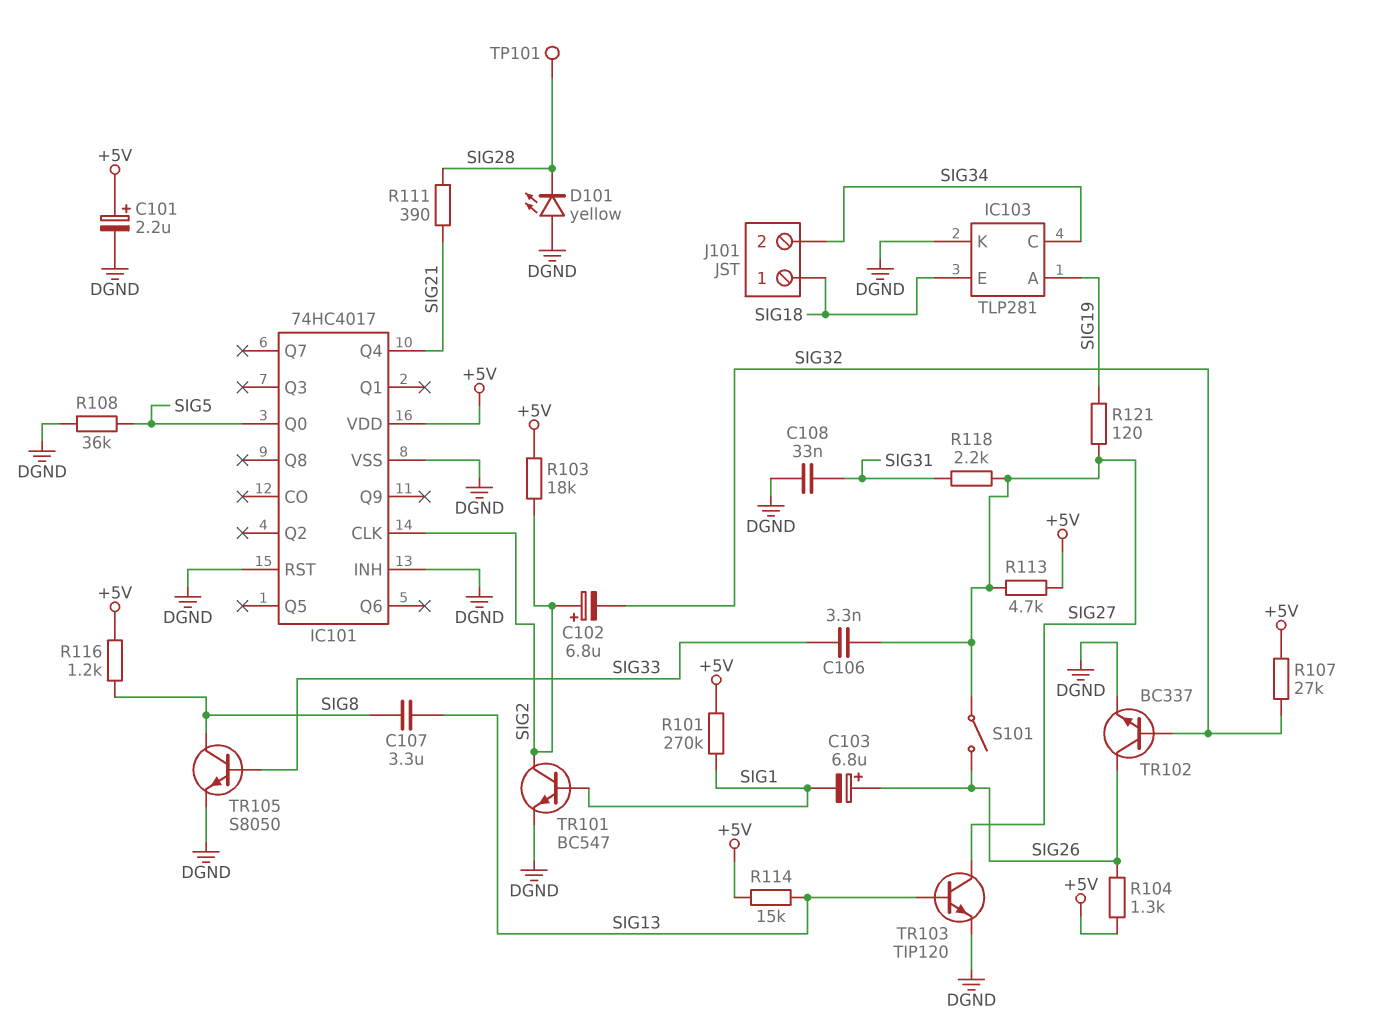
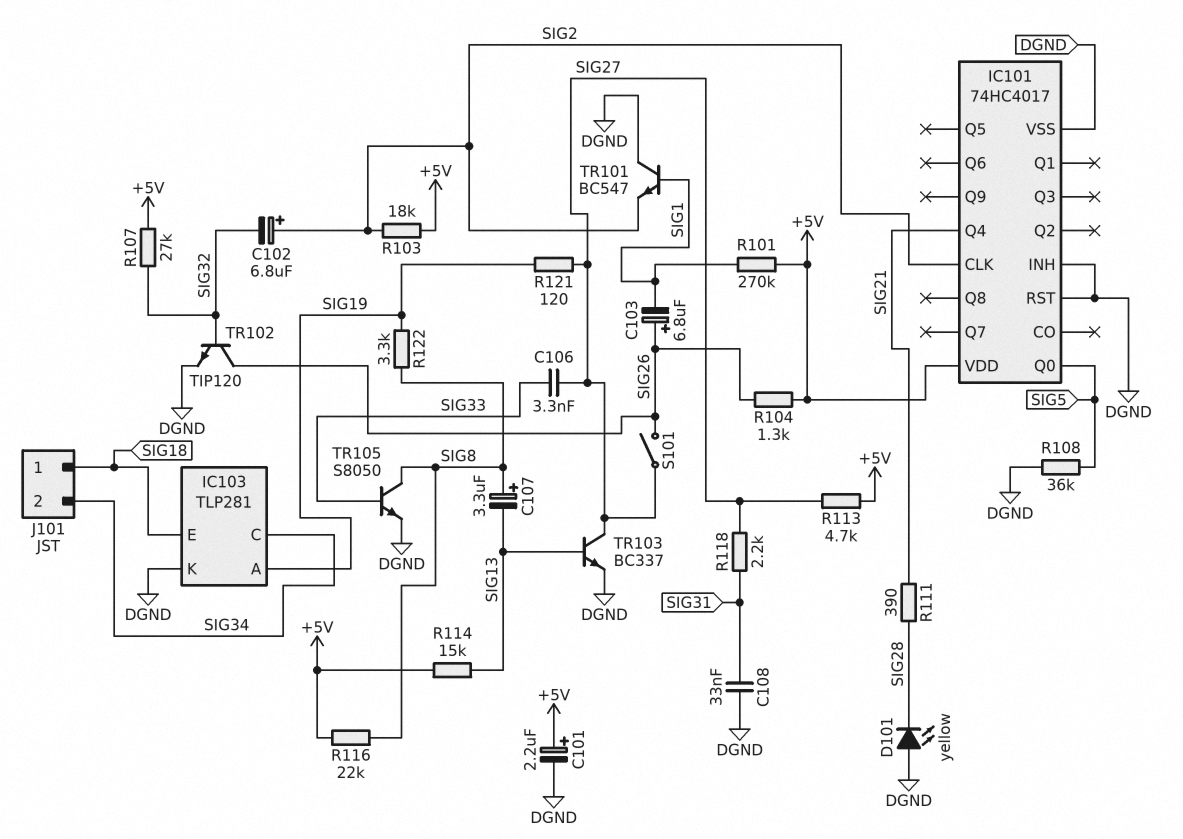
C107: 3.3uF (SIG8, SIG13) -> 3.3uF (plus SIG8, minus SIG13)
R116: 1.2k (+5V, SIG8) -> 22k (+5V, SIG8)
R122: none -> 3.3k (SIG8, SIG19)
TP101: test point (SIG28) -> none
TR101: NPN BC547 (B SIG1, C SIG2, E DGND) -> NPN BC547 (B SIG1, C DGND, E SIG2)
TR102: NPN BC337 (B SIG32, C SIG26, E DGND) -> NPN TIP120 (B SIG32, C SIG26, E DGND)
TR103: NPN TIP120 (B SIG13, C SIG27, E DGND) -> NPN BC337 (B SIG13, C SIG27, E DGND)

